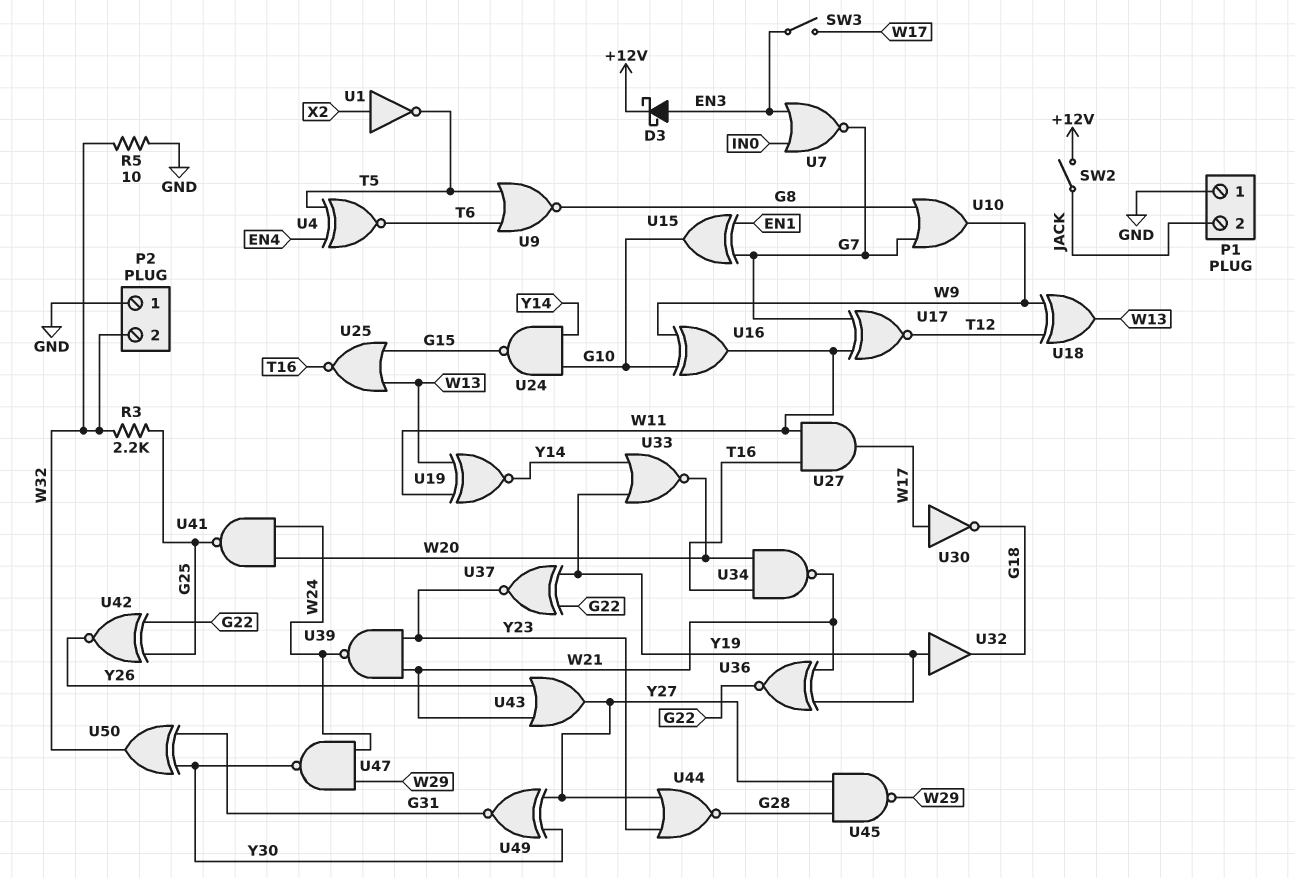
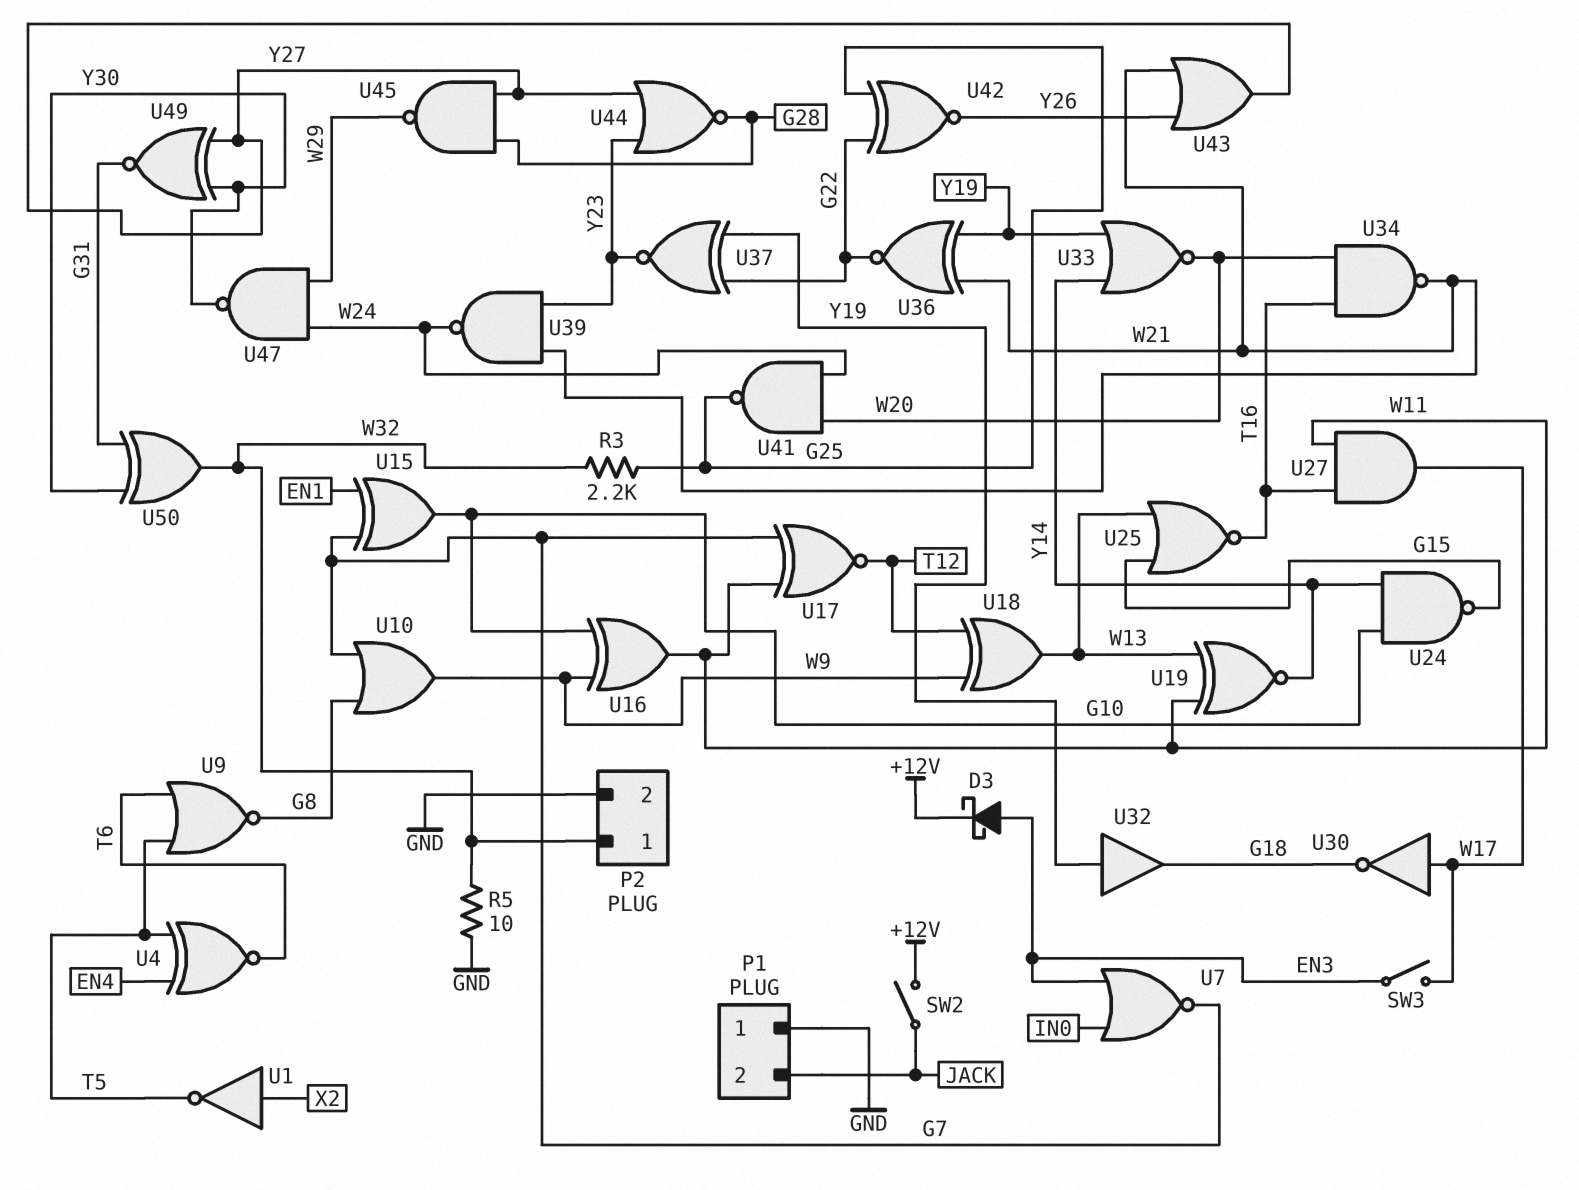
P2 pin 1: GND -> W32
P2 pin 2: W32 -> GND

